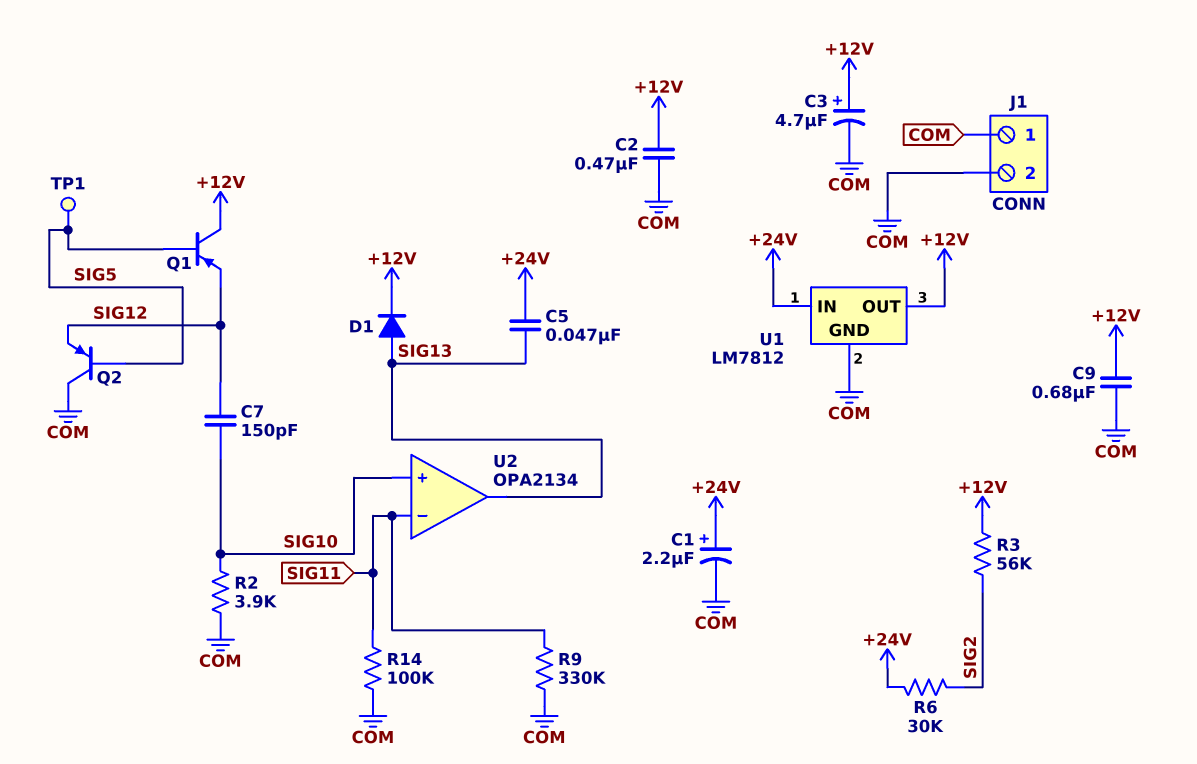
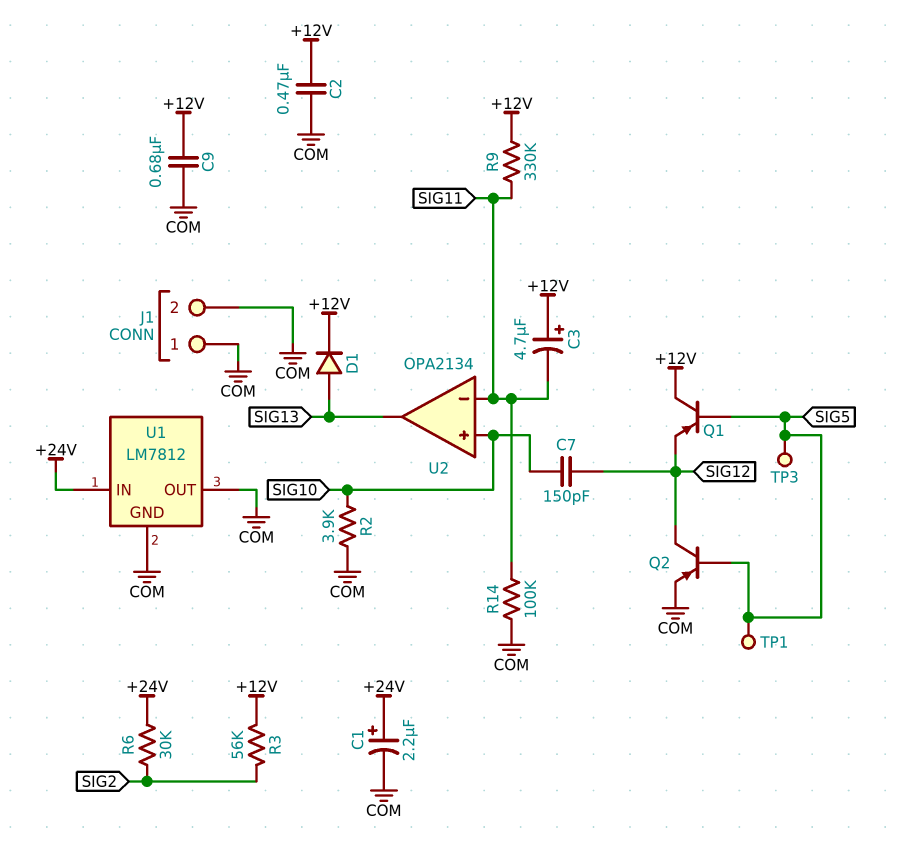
C3: 4.7uF (plus +12V, minus COM) -> 4.7uF (plus +12V, minus SIG11)
C5: 47nF (+24V, SIG13) -> none
Q2: PNP (B SIG5, C COM, E SIG12) -> PNP (B SIG5, C SIG12, E COM)
R9: 330k (COM, SIG11) -> 330k (+12V, SIG11)
TP3: none -> test point (SIG5)
U1 pin OUT: +12V -> COM

